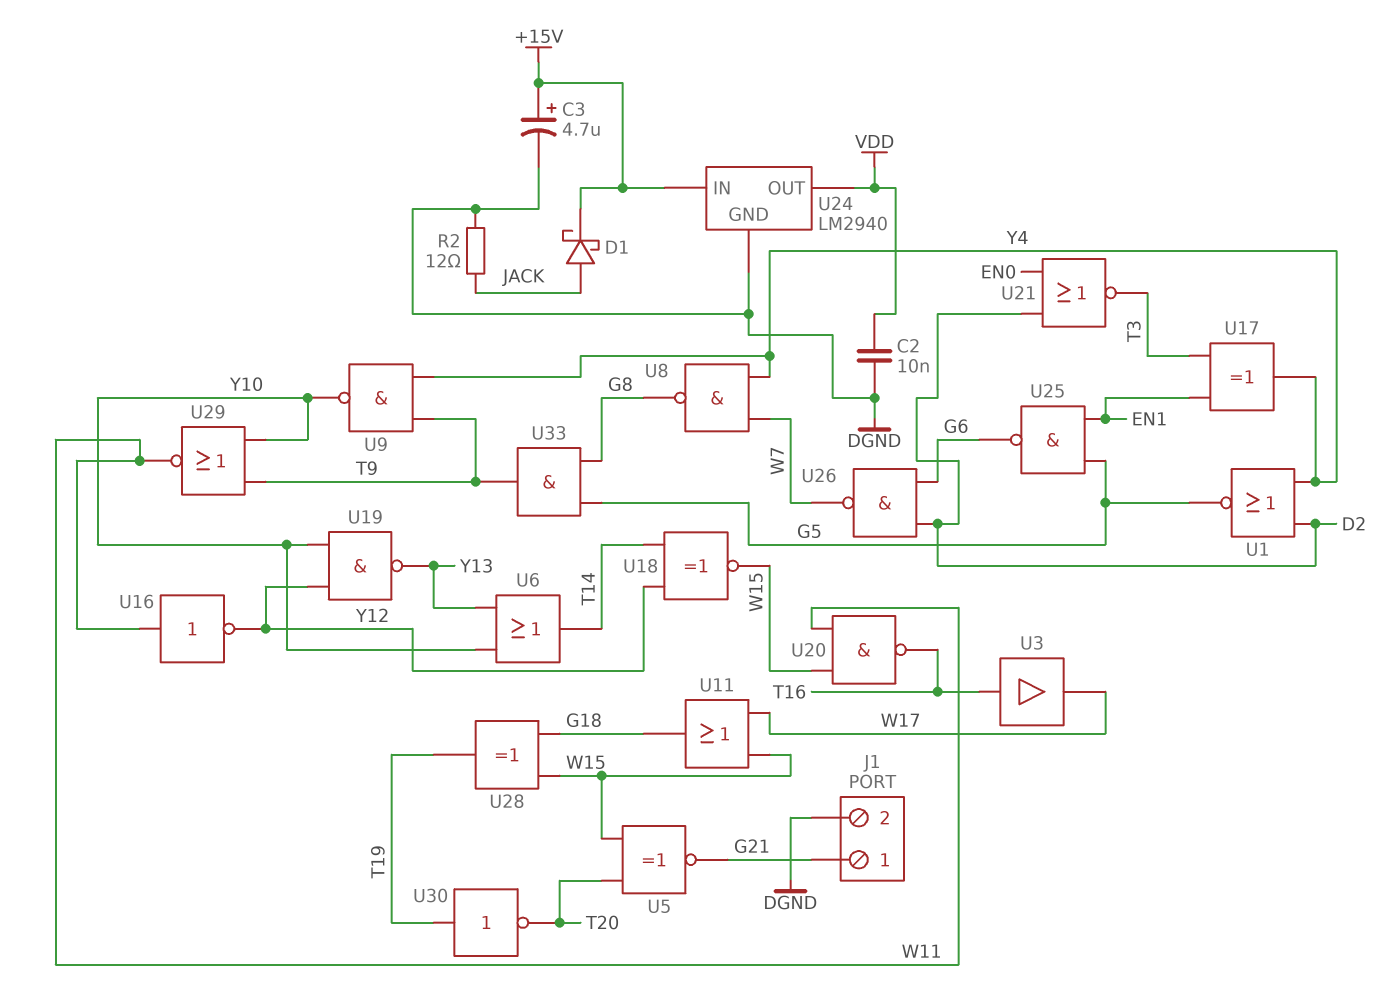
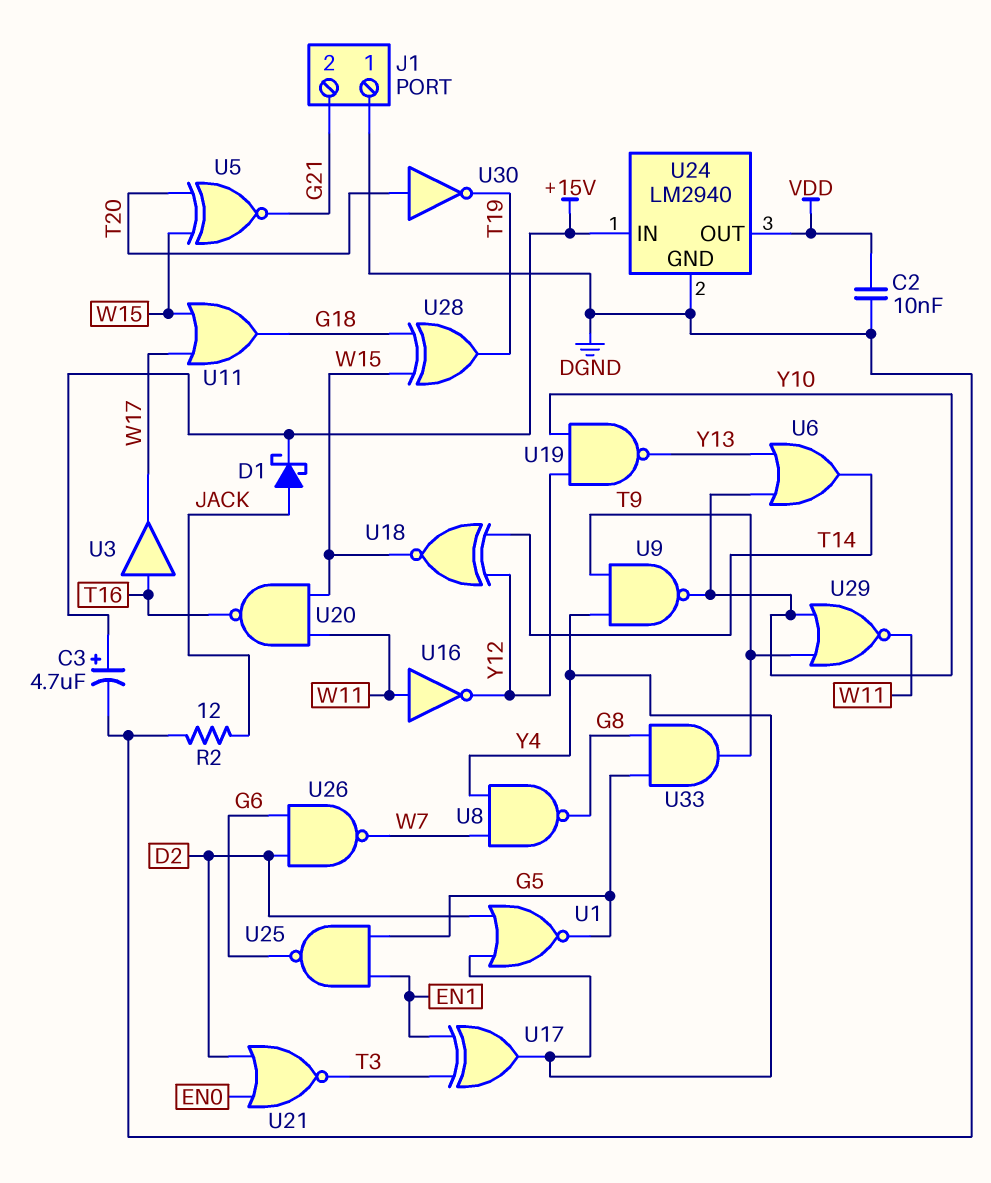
J1 pin 1: G21 -> DGND
J1 pin 2: DGND -> G21
U30: NOT (in T19, out T20) -> NOT (in T20, out T19)

